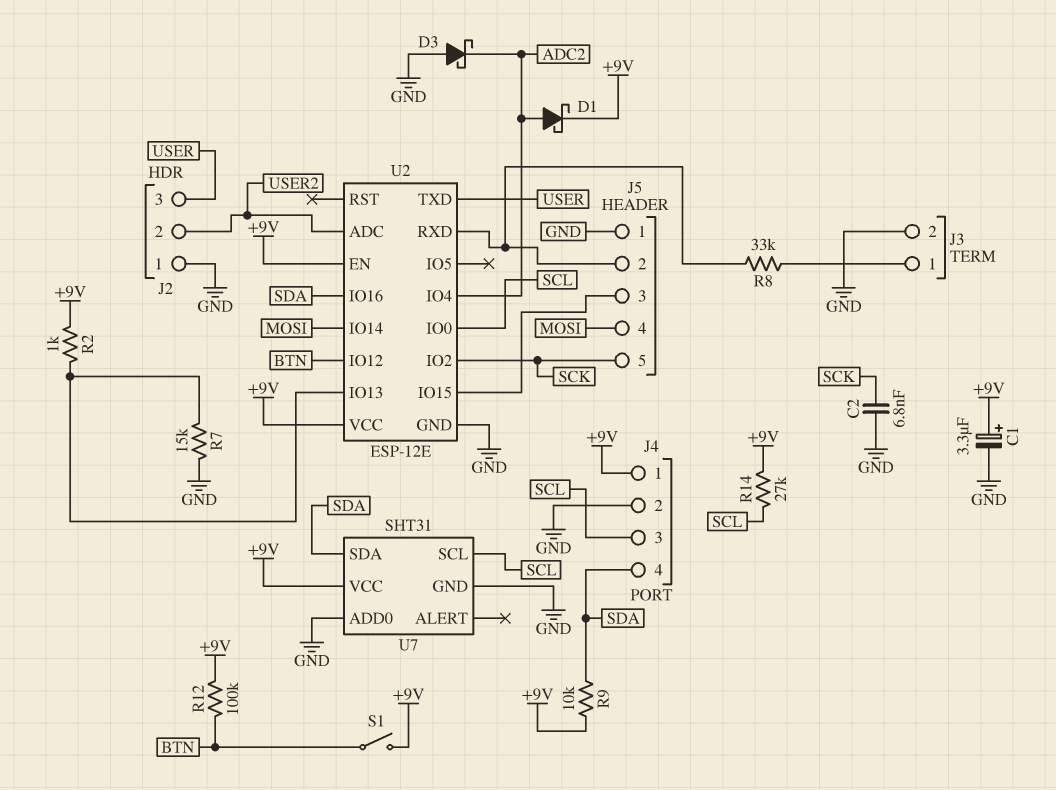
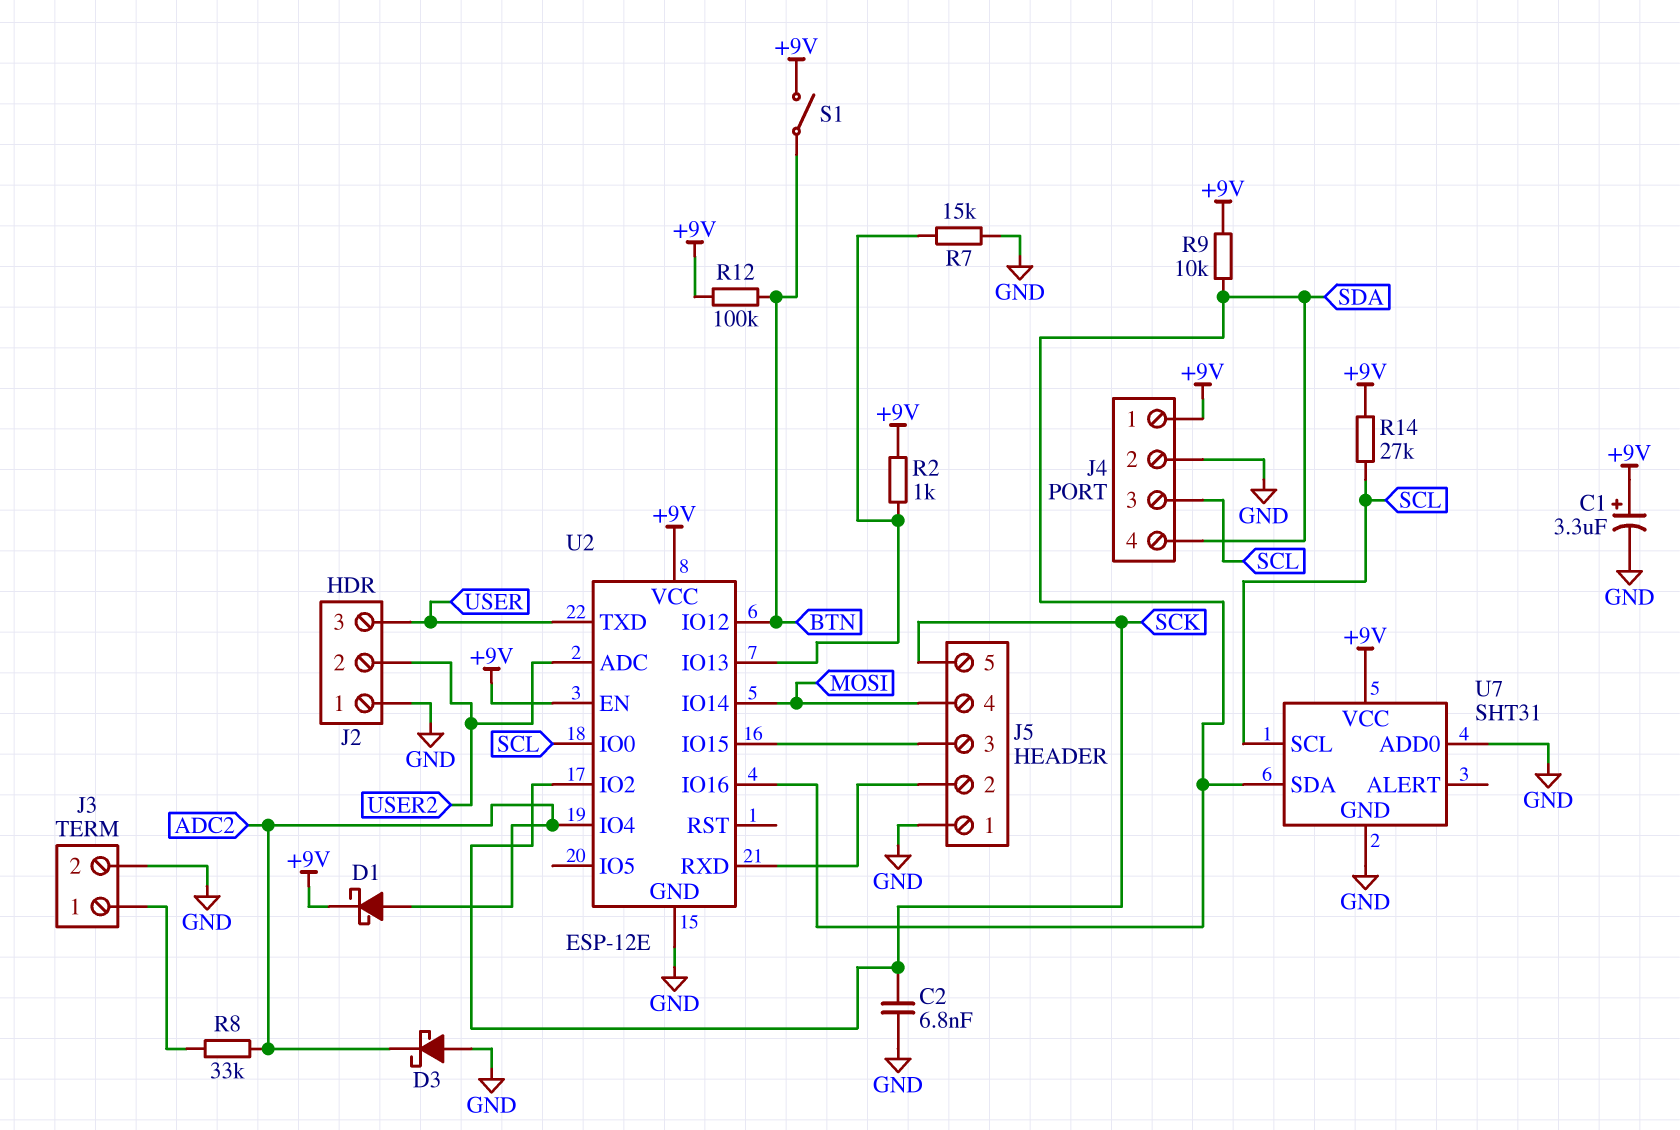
R8: 33k (J3/1, J5/2) -> 33k (ADC2, J3/1)

